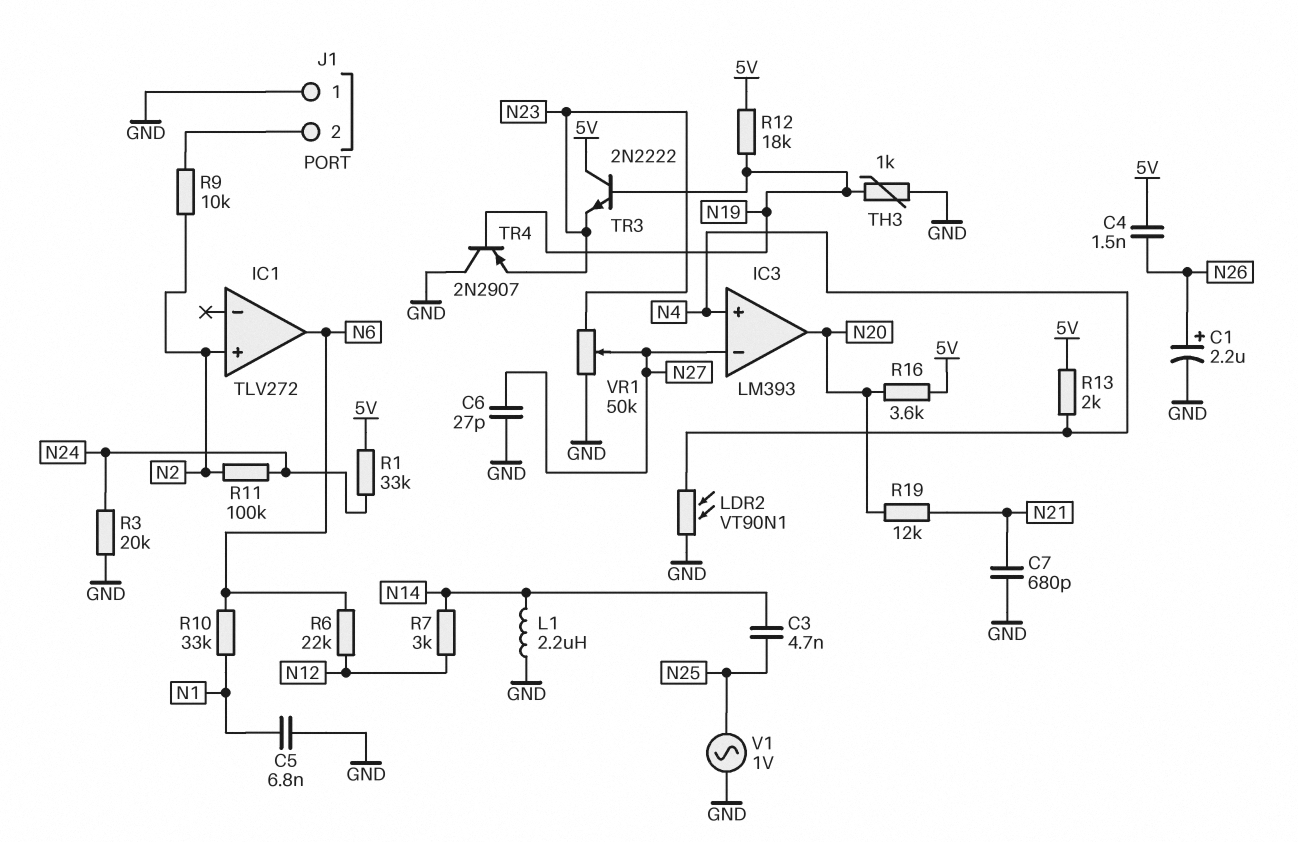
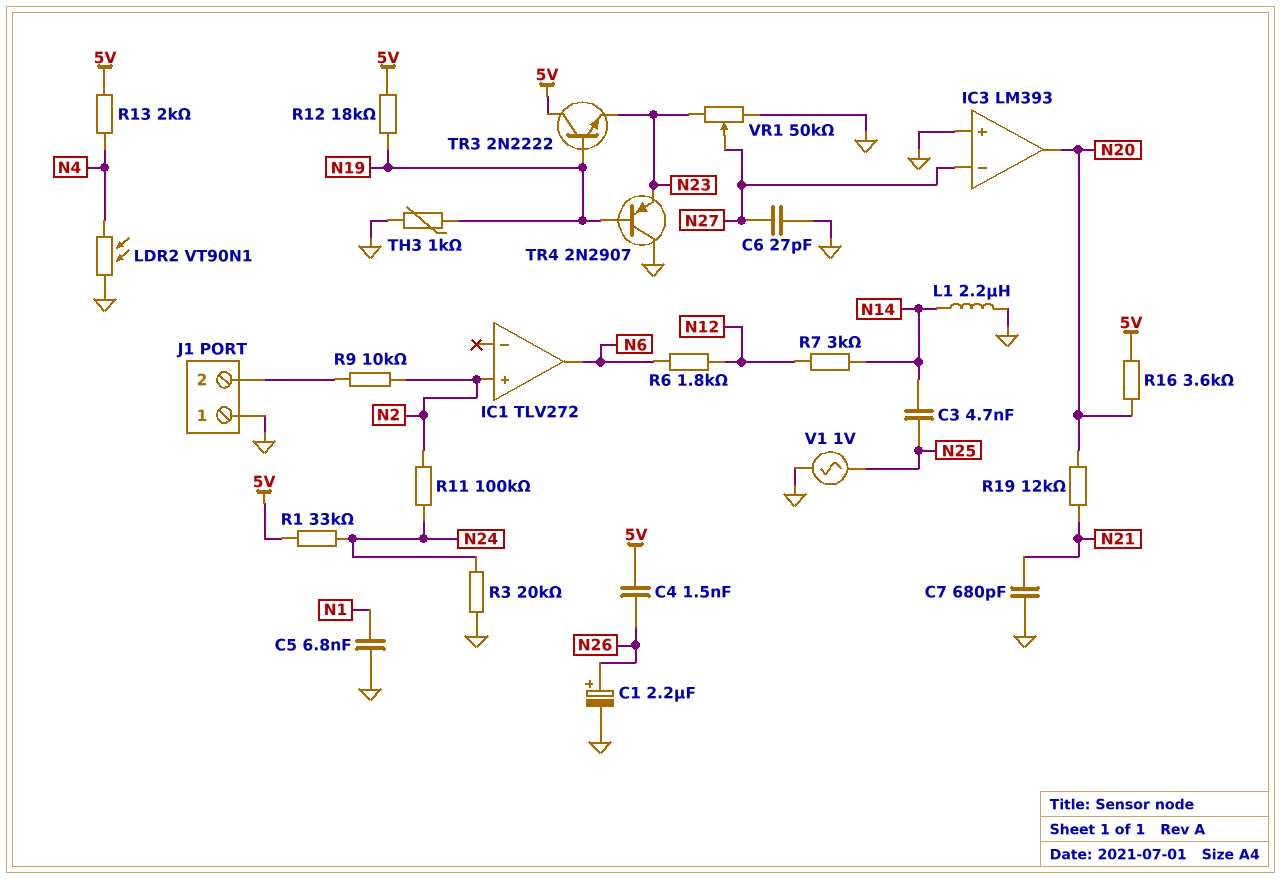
IC3 pin in+: N4 -> GND
R6: 22k (N6, N12) -> 1.8k (N6, N12)
R10: 33k (N1, N6) -> none

